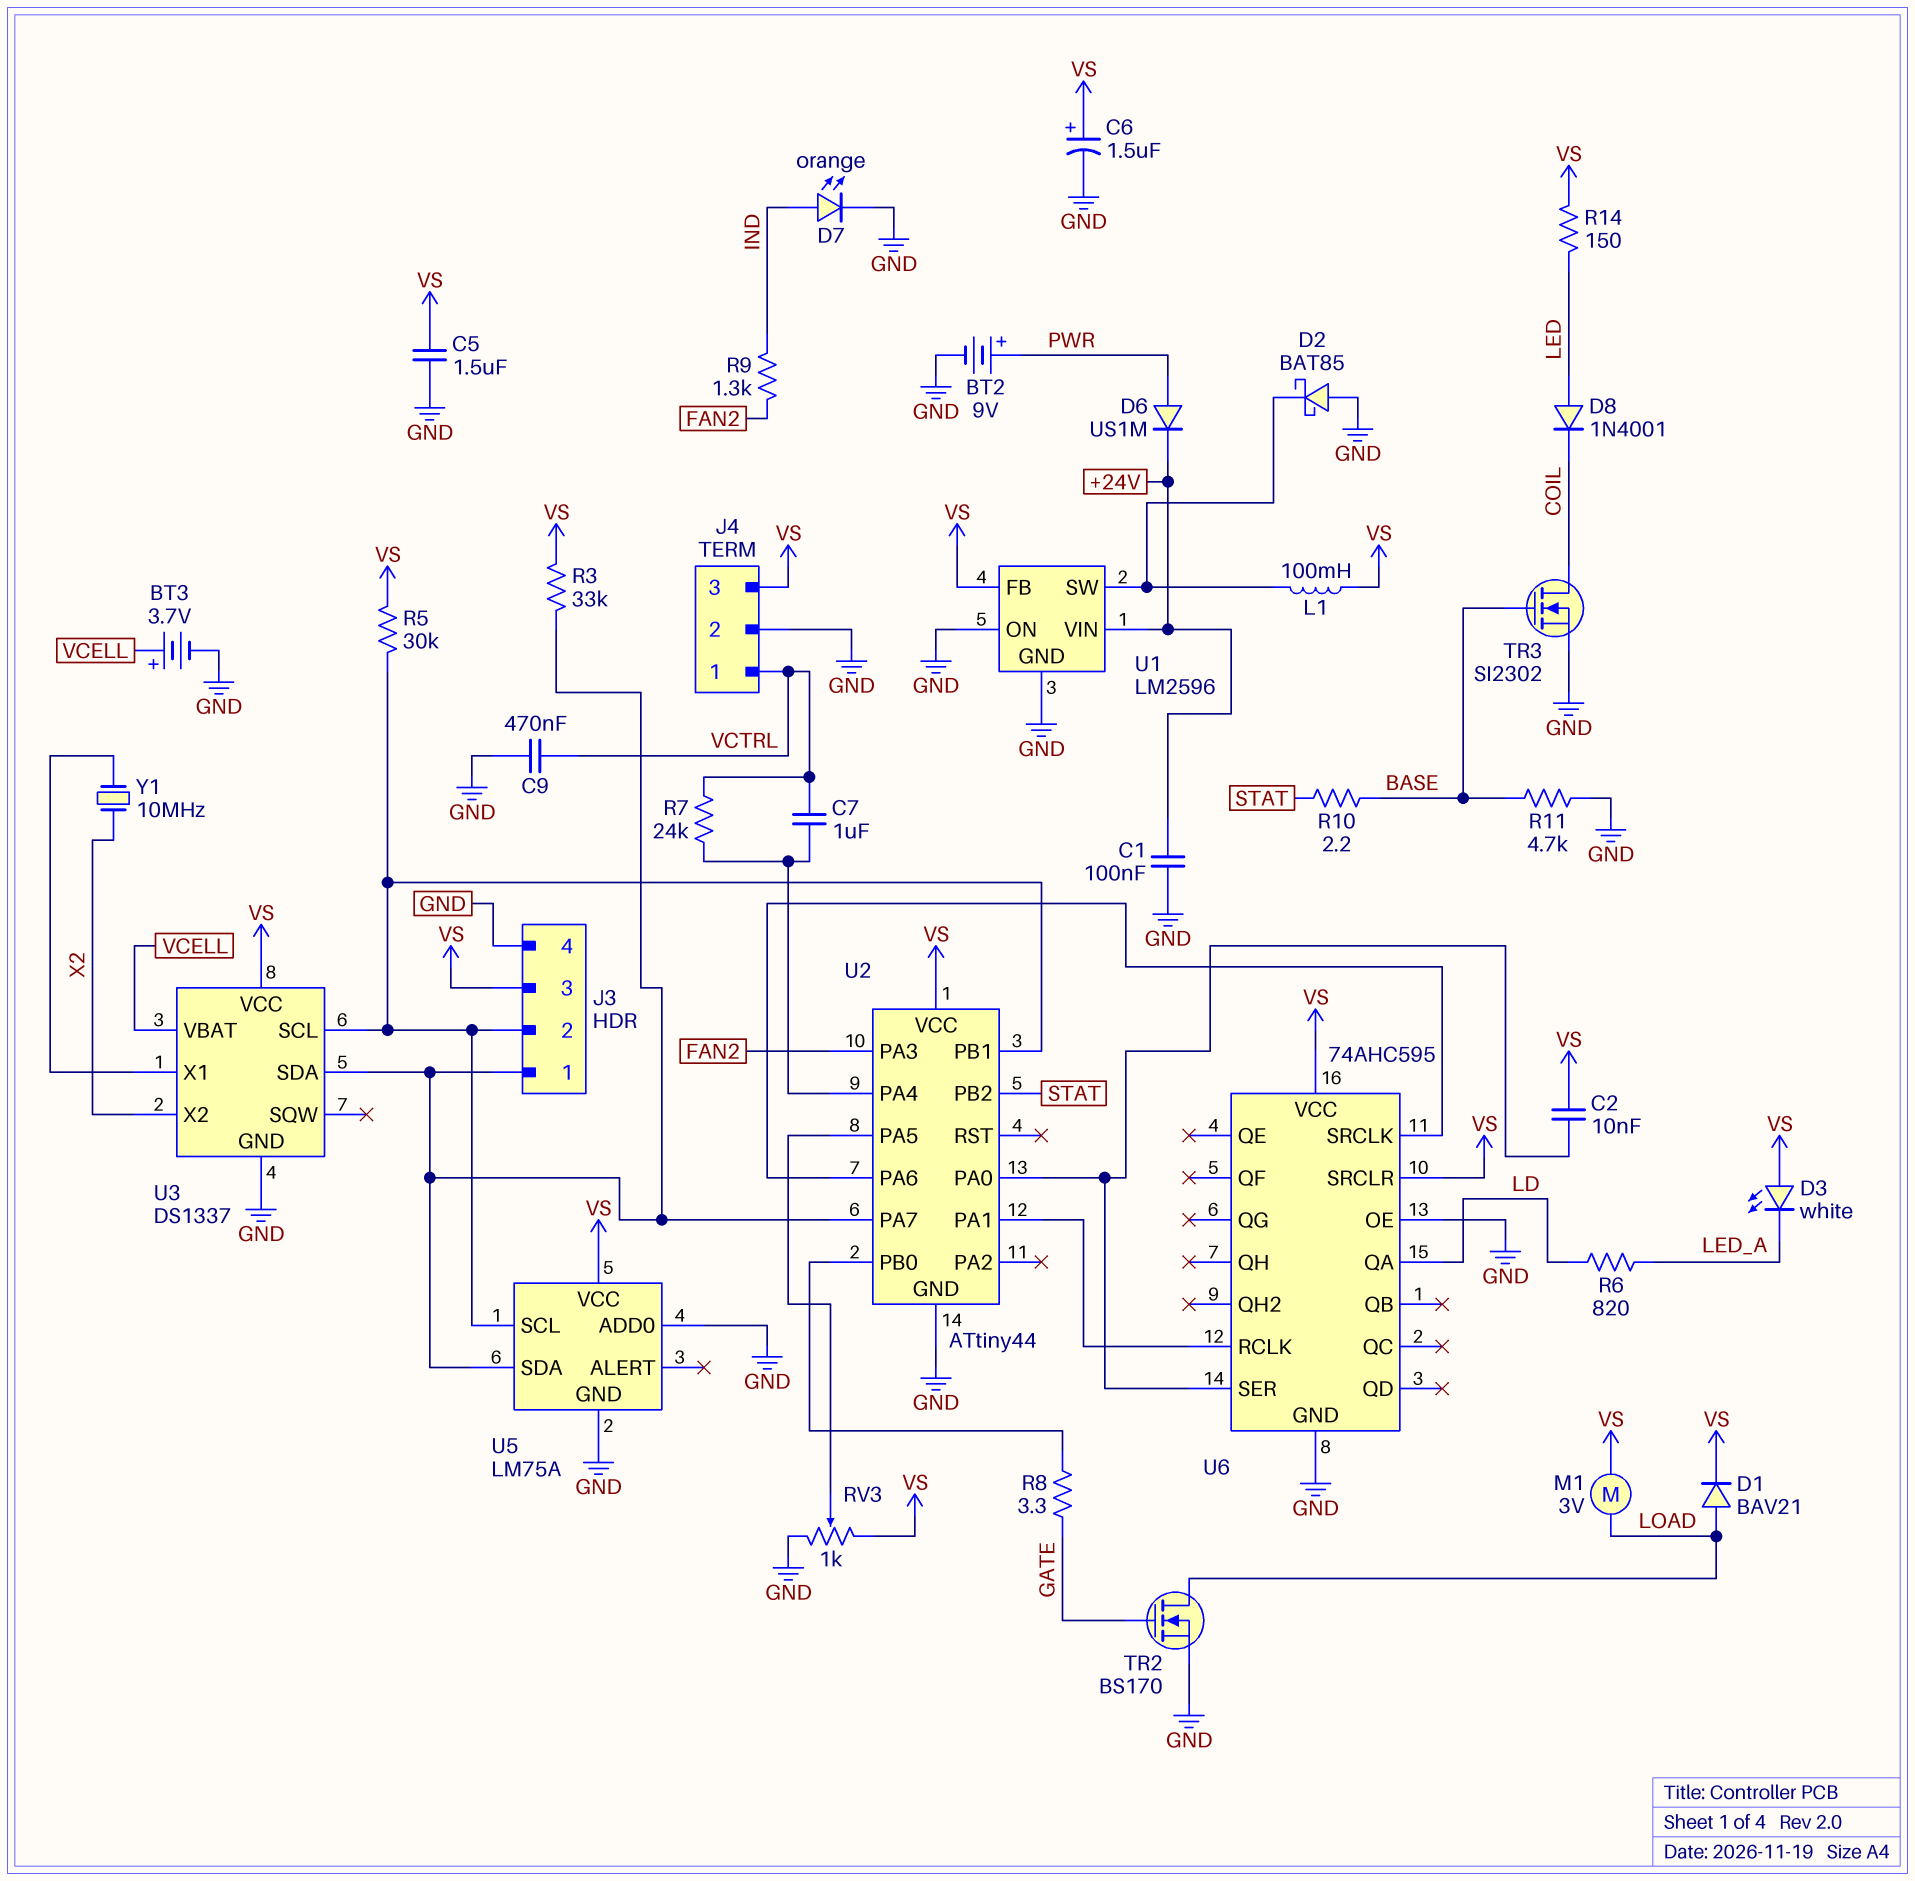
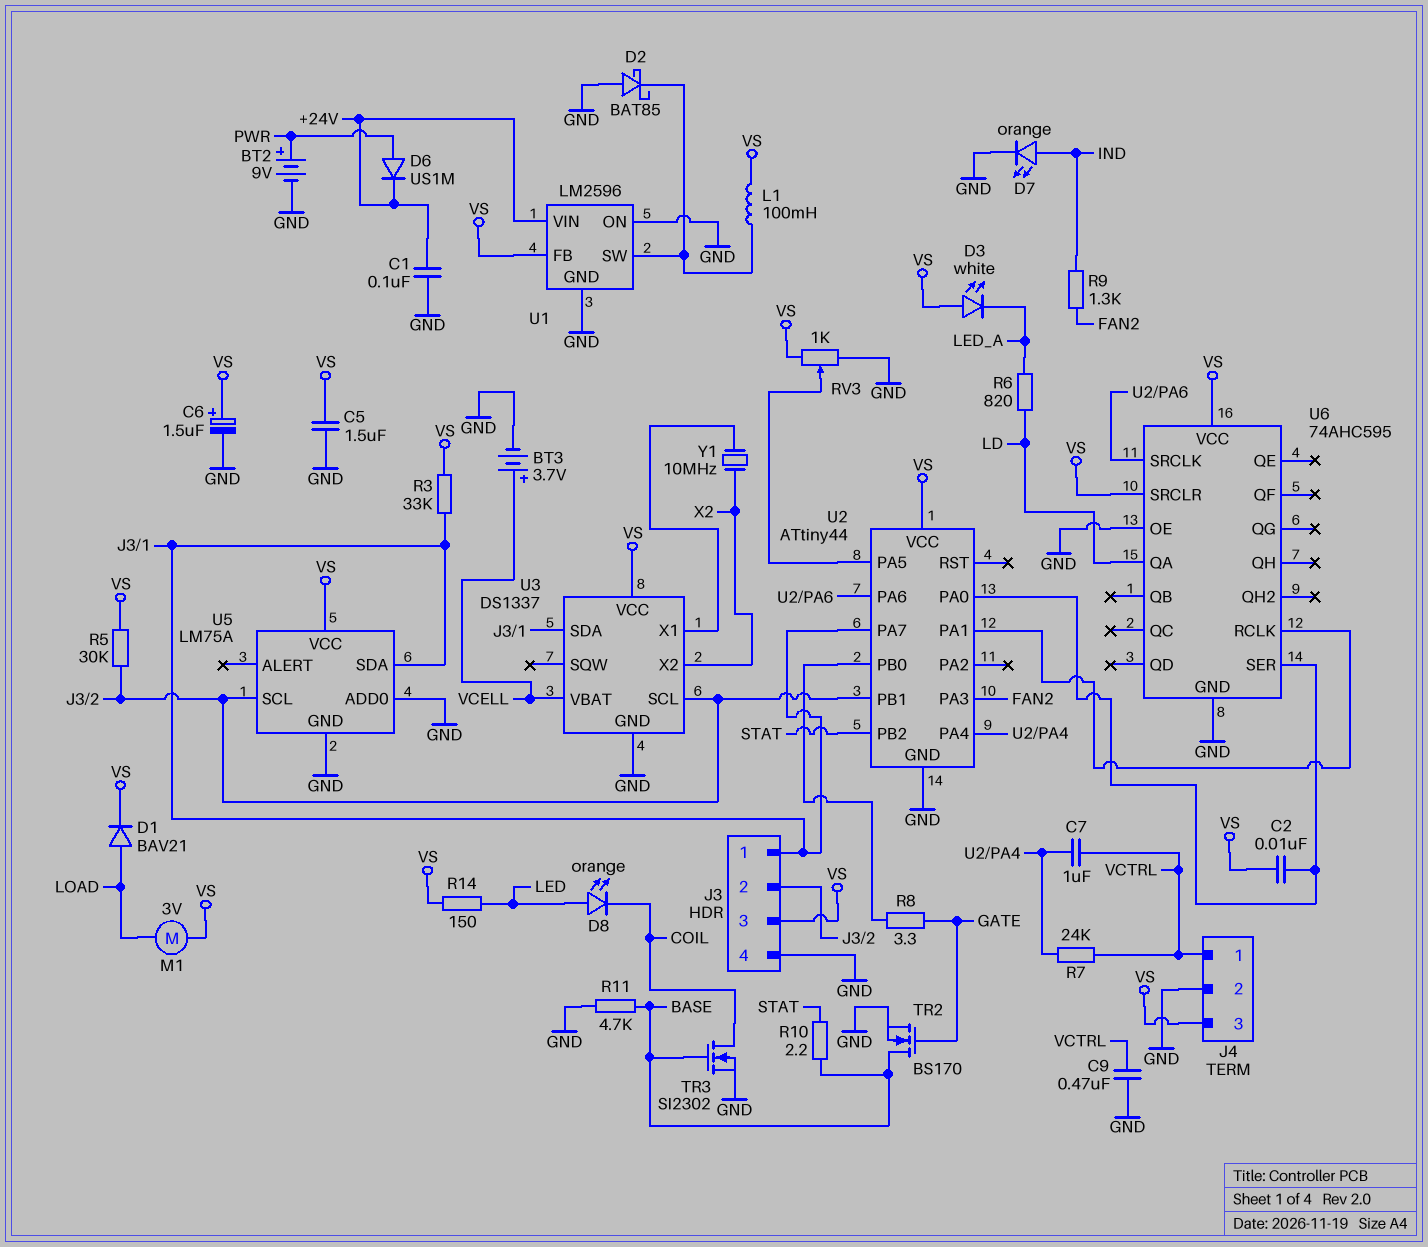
D8: diode 1N4001 (A LED, K COIL) -> LED orange (A LED, K COIL)
TR2: NMOS BS170 (G GATE, D LOAD, S GND) -> NMOS BS170 (G GATE, D BASE, S GND)

